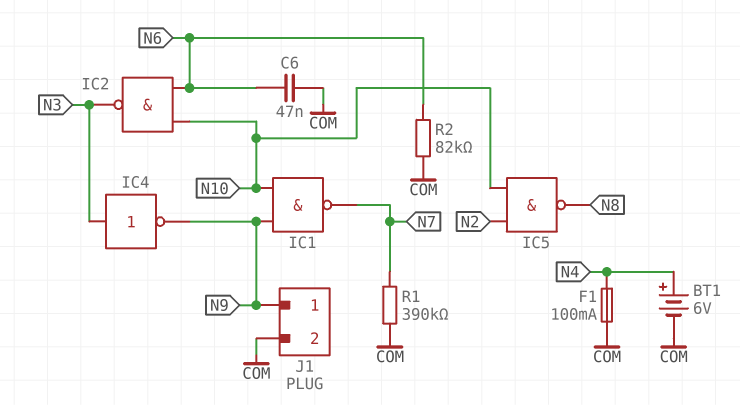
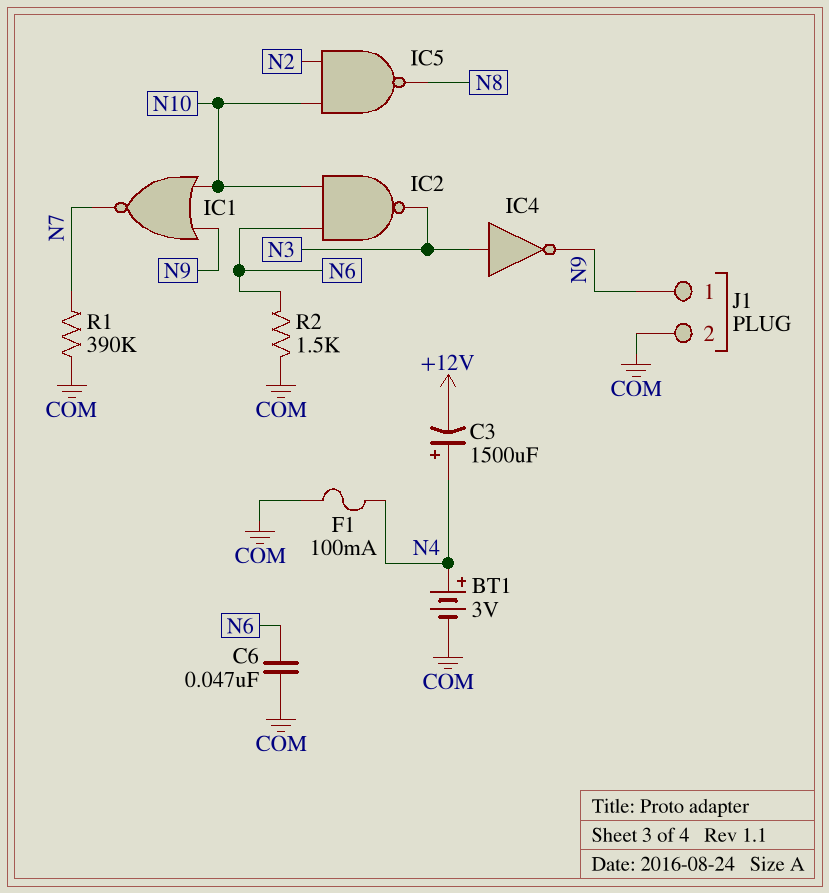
BT1: 6V (plus N4, minus COM) -> 3V (plus N4, minus COM)
C3: none -> 1500uF (plus N4, minus +12V)
IC1: NAND (in N9, in N10, out N7) -> NOR (in N9, in N10, out N7)
R2: 82k (COM, N6) -> 1.5k (COM, N6)

